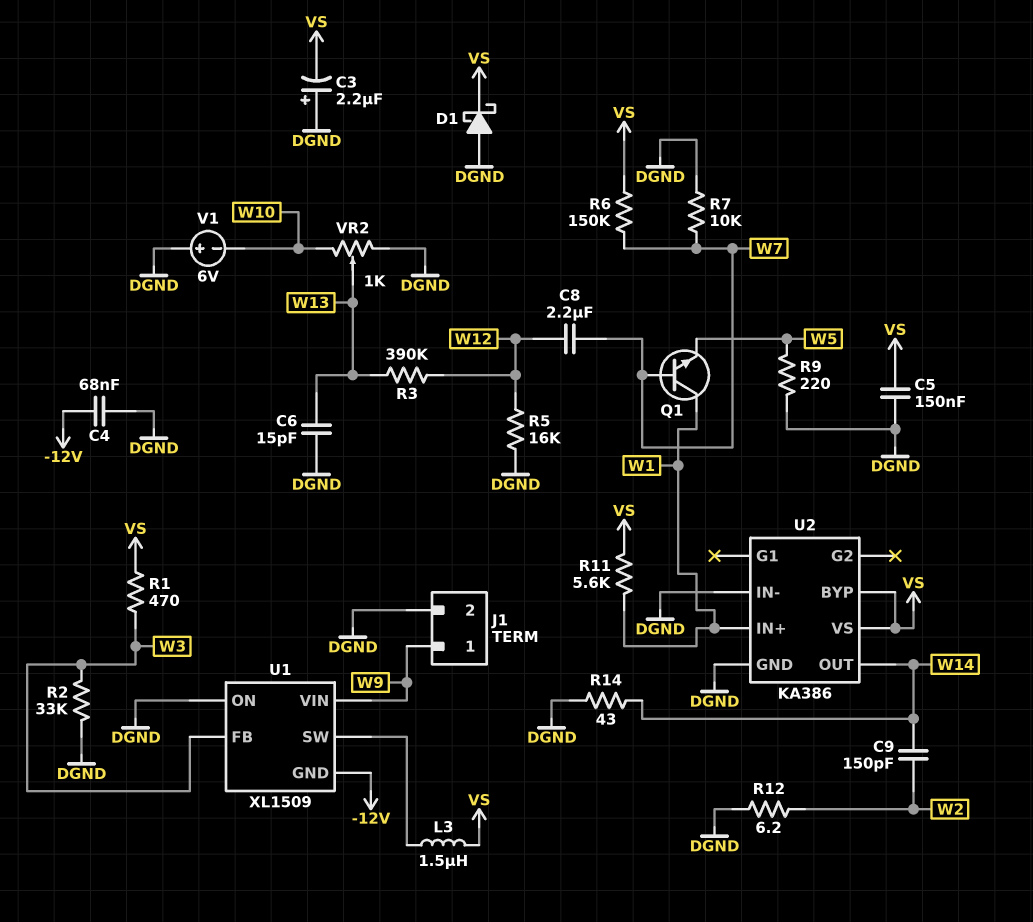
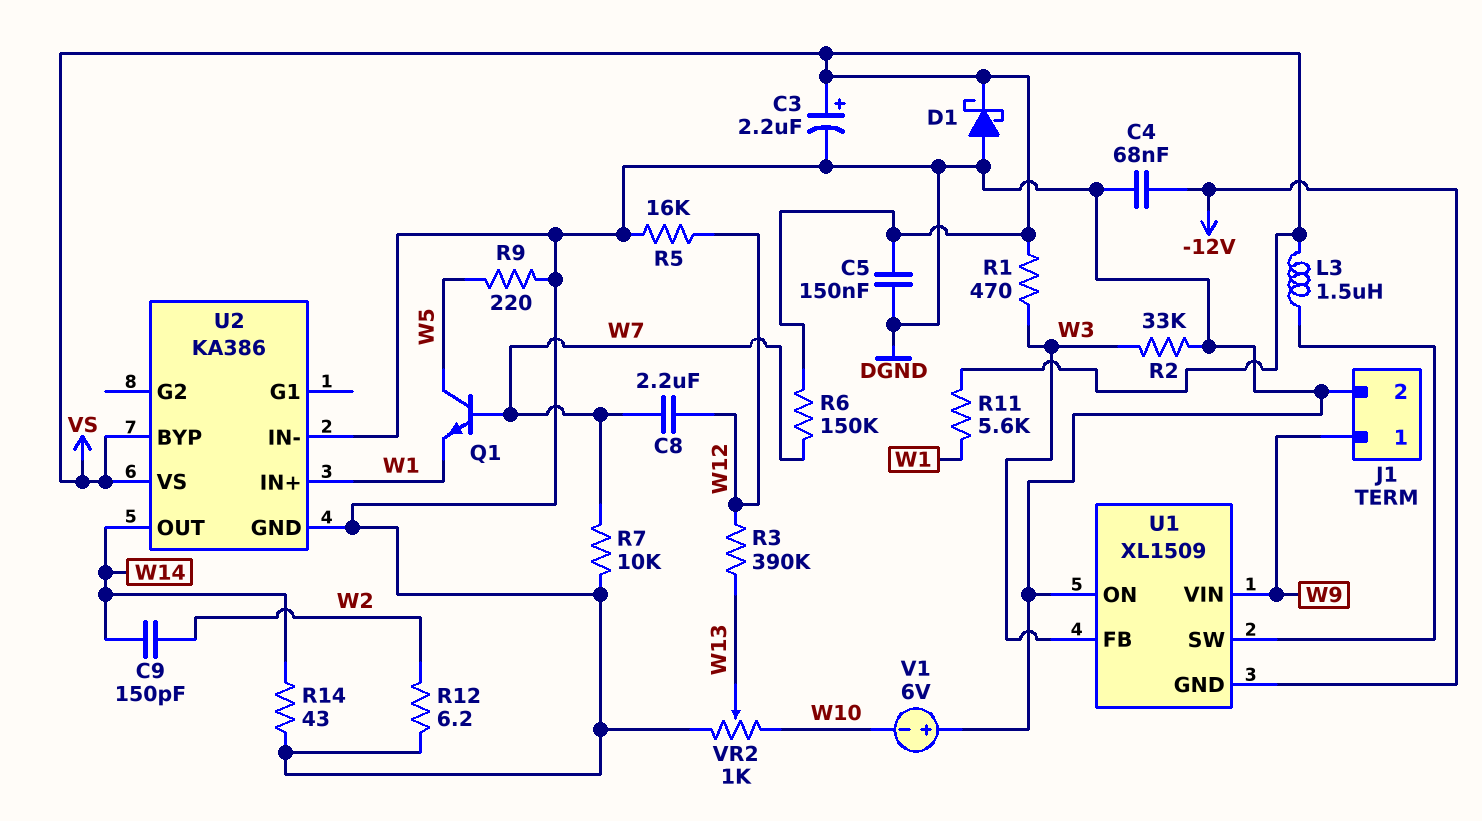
C3: 2.2uF (plus DGND, minus VS) -> 2.2uF (plus VS, minus DGND)
C6: 15pF (DGND, W13) -> none
Q1: NPN (B W7, C W1, E W5) -> NPN (B W7, C W5, E W1)

